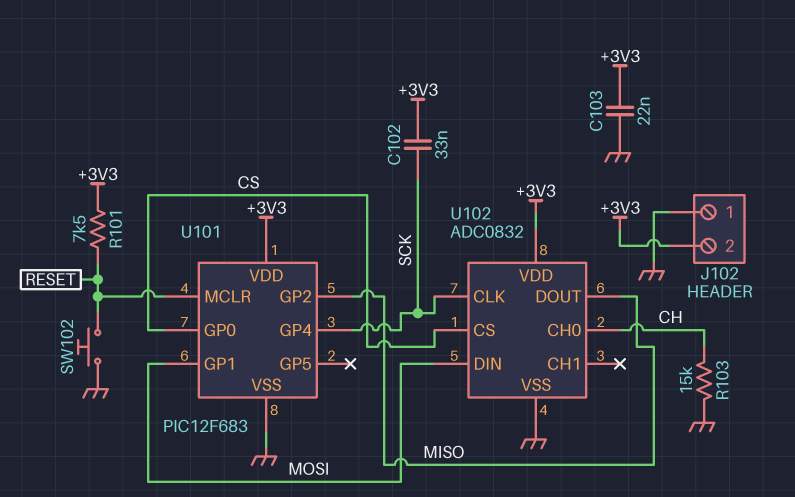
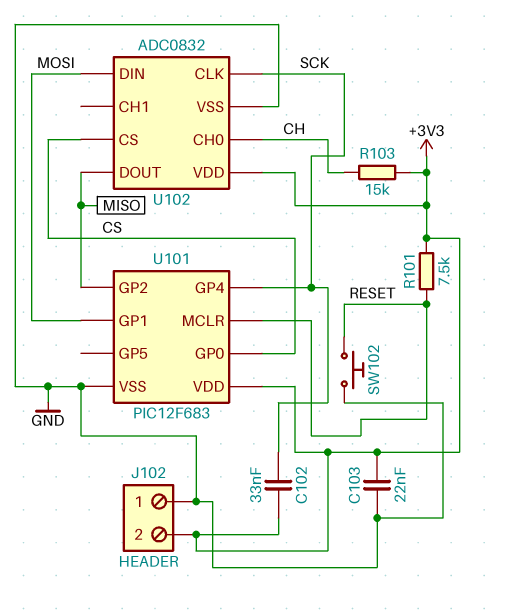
R103: 15k (CH, GND) -> 15k (+3V3, CH)

